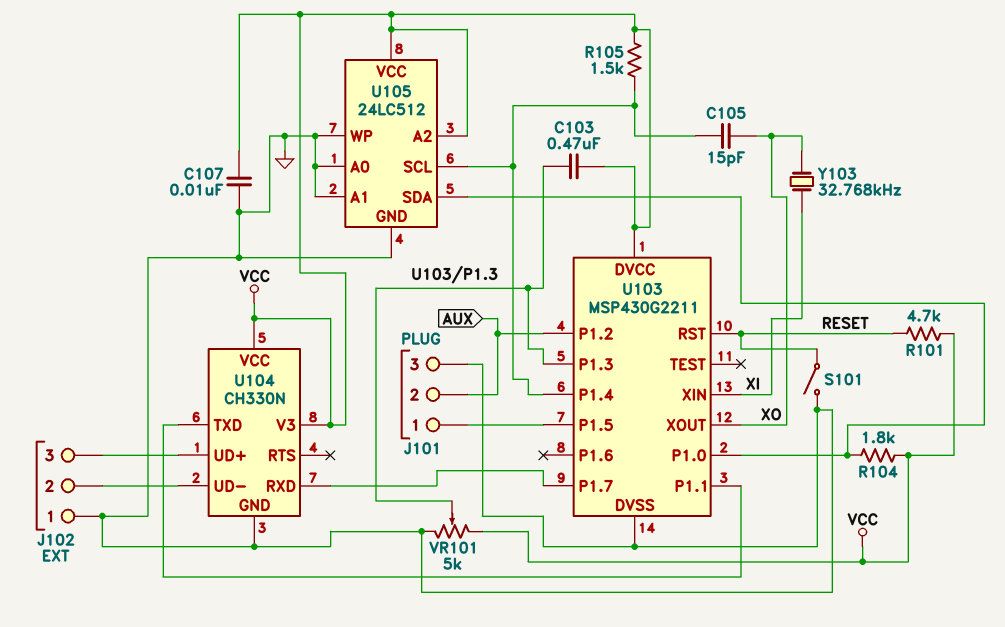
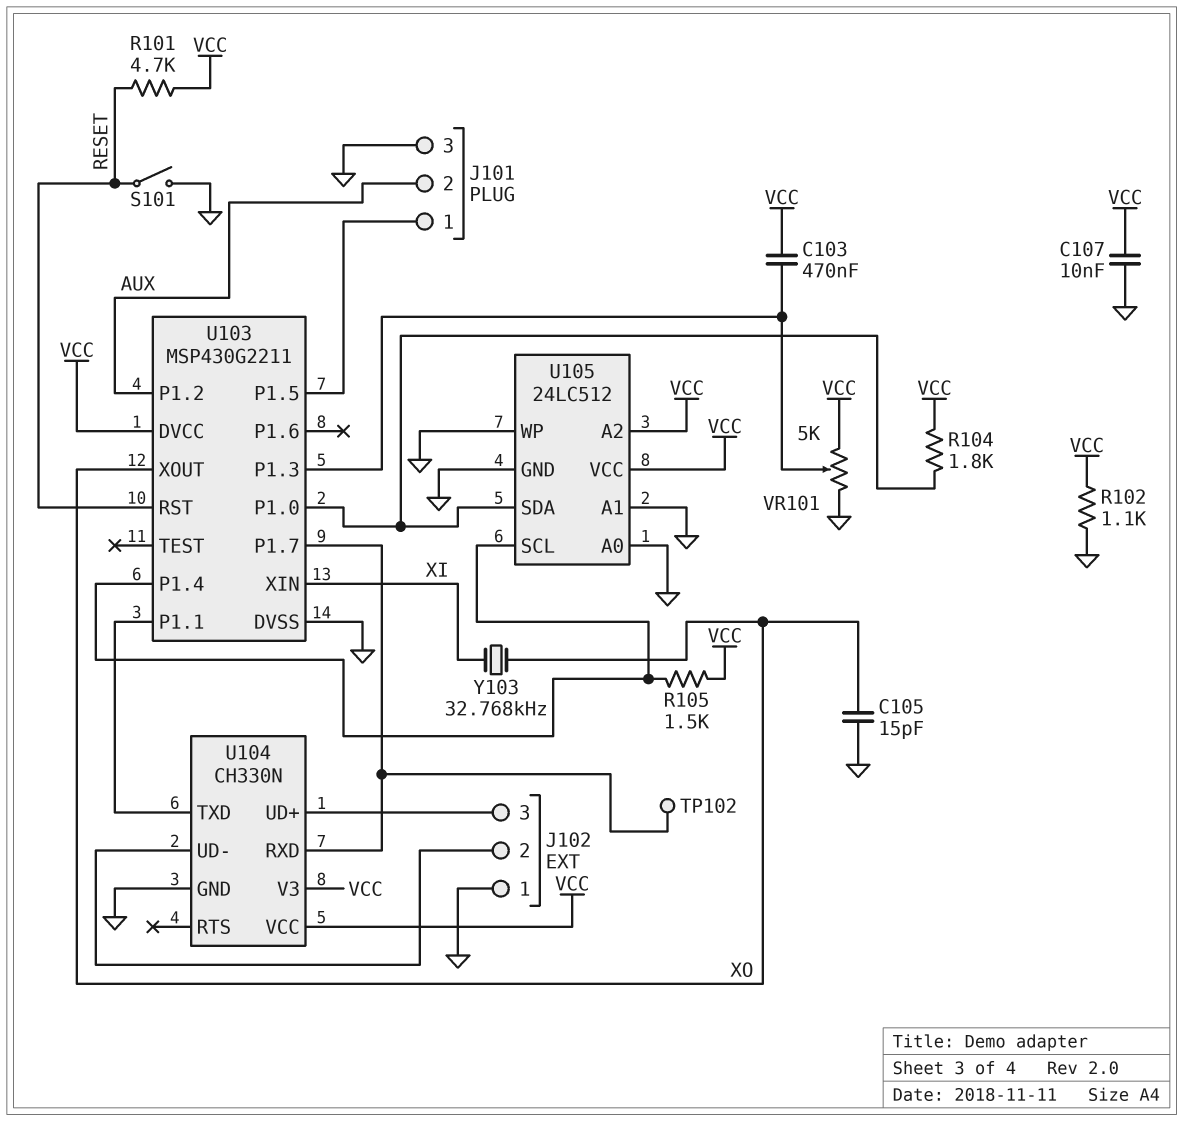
C105: 15pF (U103/P1.4, XO) -> 15pF (GND, XO)
R102: none -> 1.1k (GND, VCC)
TP102: none -> test point (U103/P1.7)

